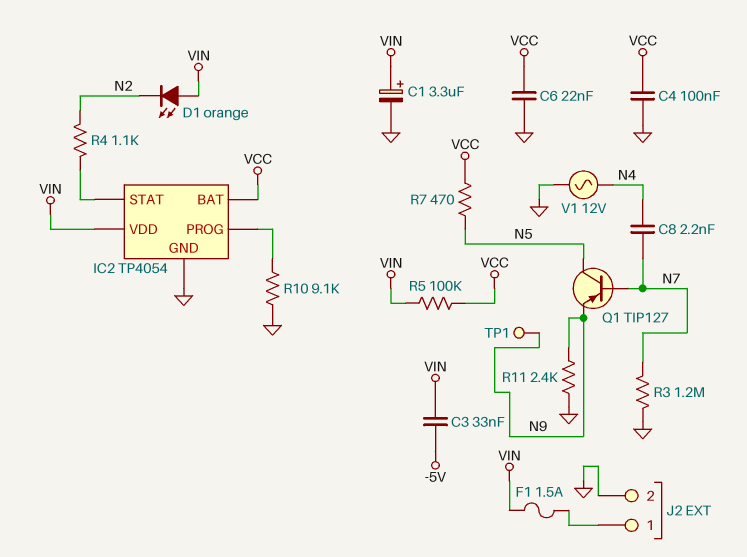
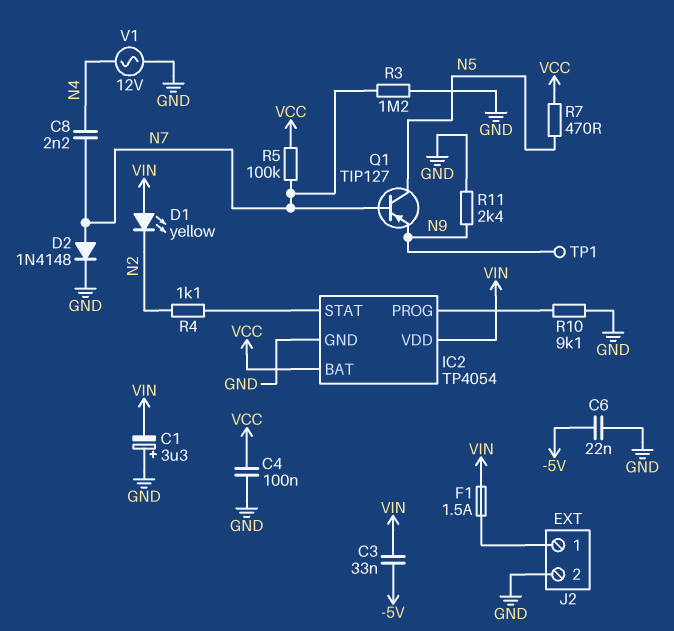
C1: 3.3uF (plus VIN, minus GND) -> 3.3uF (plus GND, minus VIN)
C6: 22nF (GND, VCC) -> 22nF (-5V, GND)
D1: LED orange (A VIN, K N2) -> LED yellow (A VIN, K N2)
D2: none -> diode 1N4148 (A N7, K GND)
R5: 100k (VCC, VIN) -> 100k (N7, VCC)

